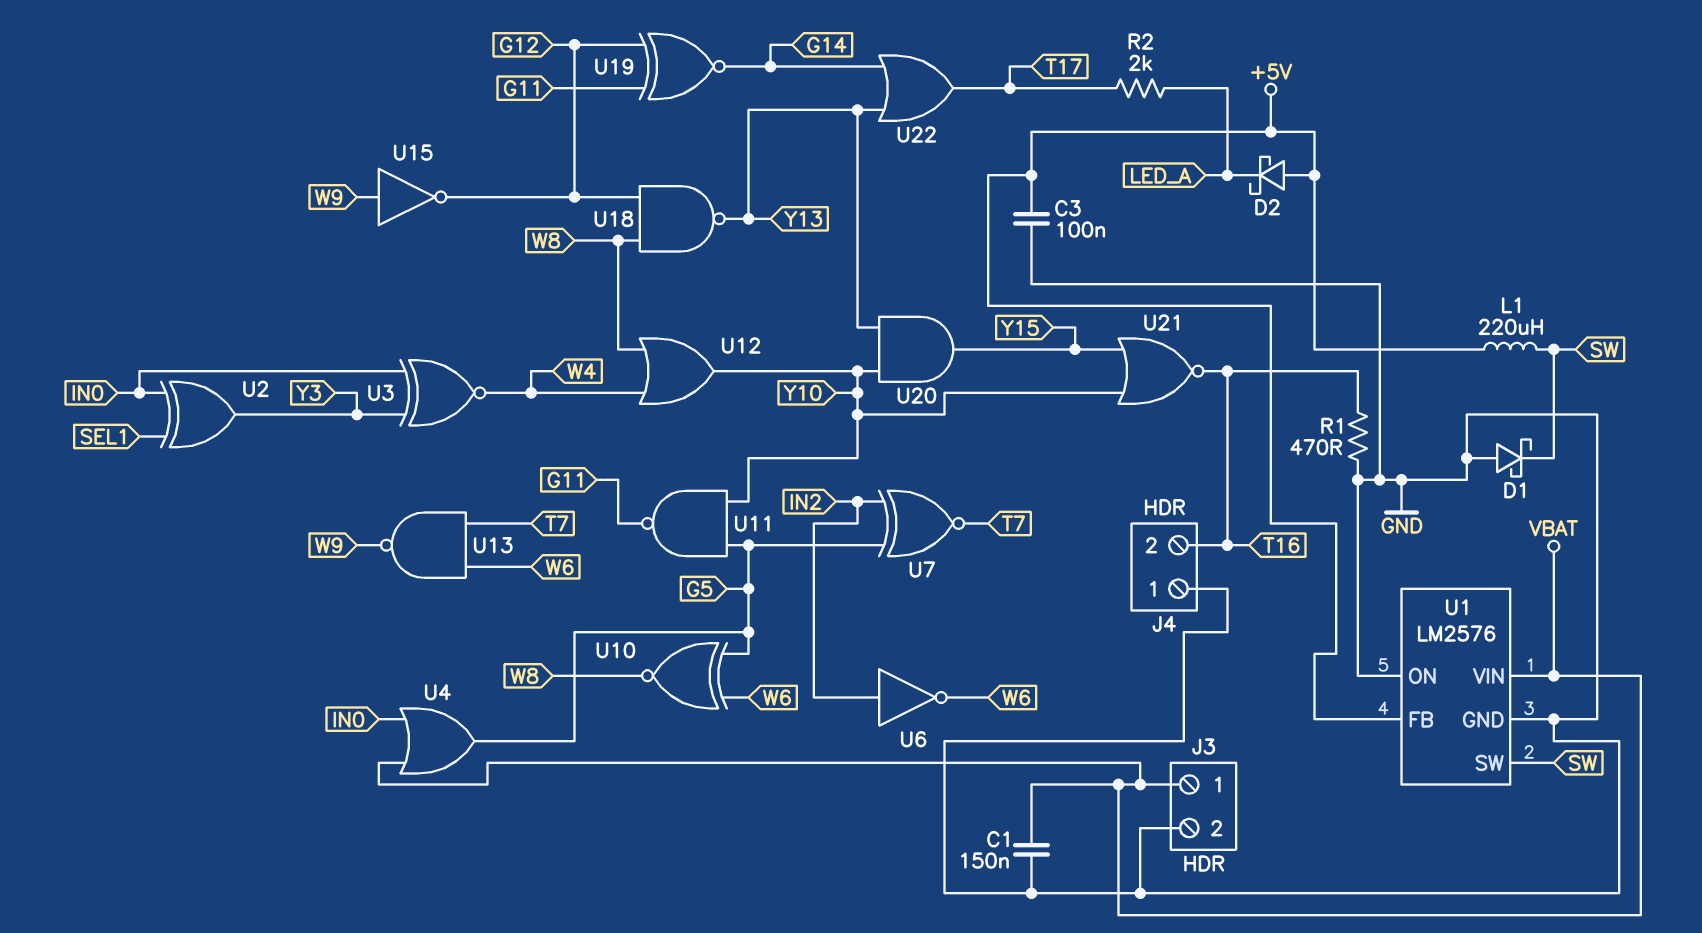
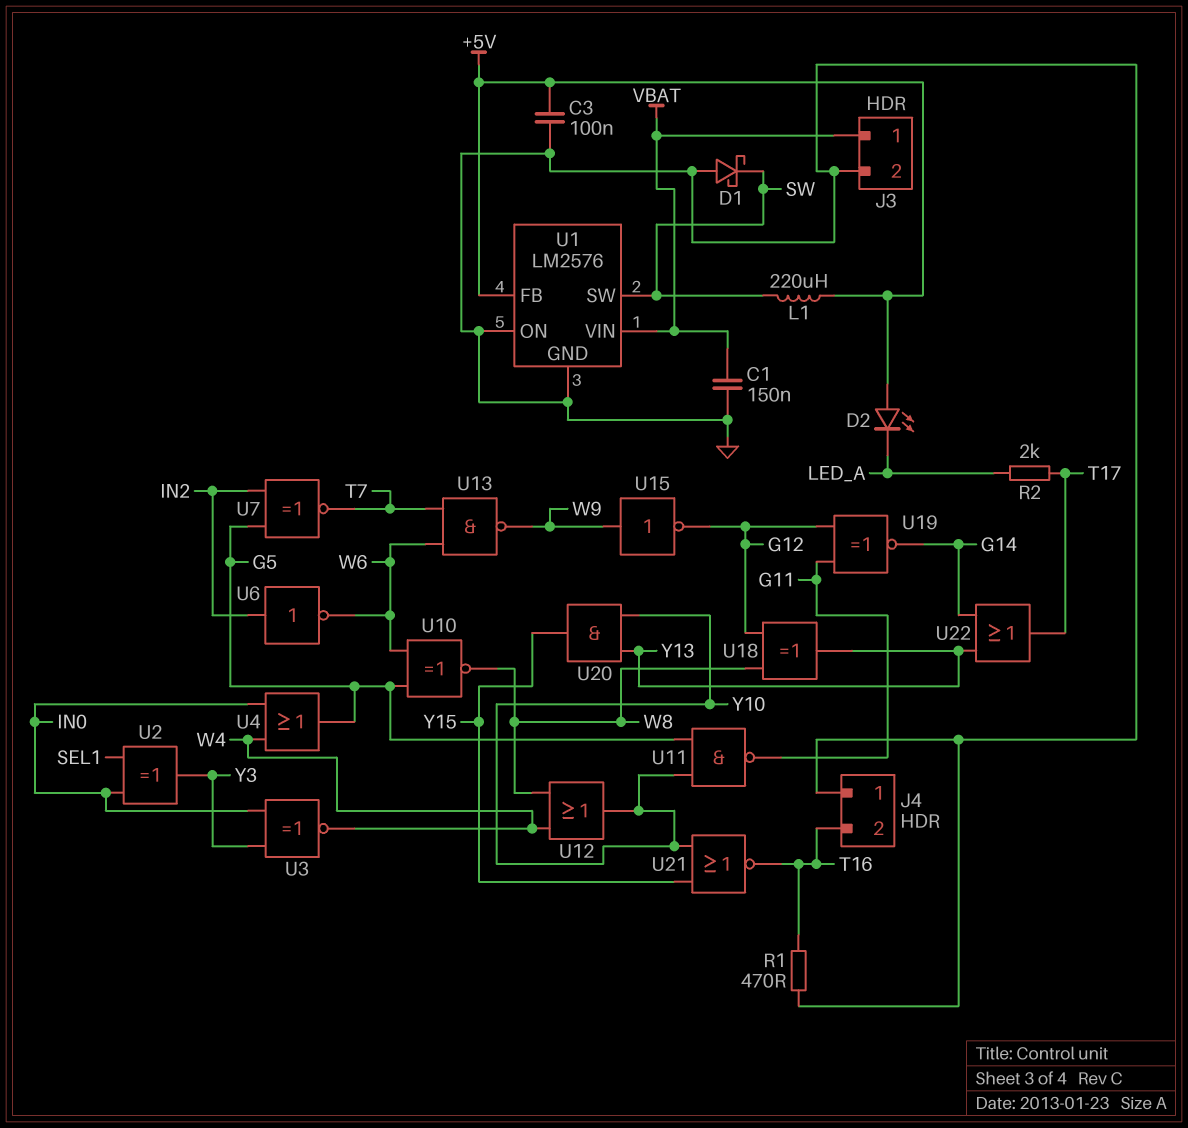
D2: schottky (A +5V, K LED_A) -> LED (A +5V, K LED_A)
U4: OR (in IN0, in VBAT, out G5) -> OR (in IN0, in W4, out G5)
U18: NAND (in G12, in W8, out Y13) -> XOR (in G12, in W8, out Y13)

